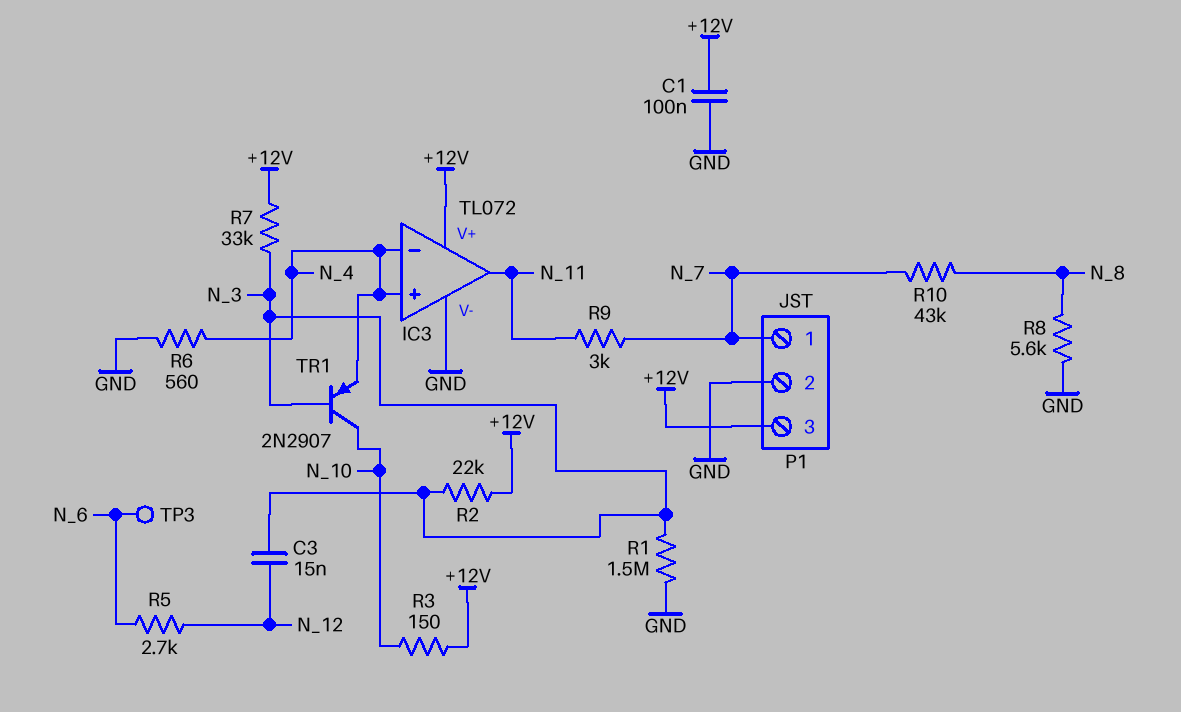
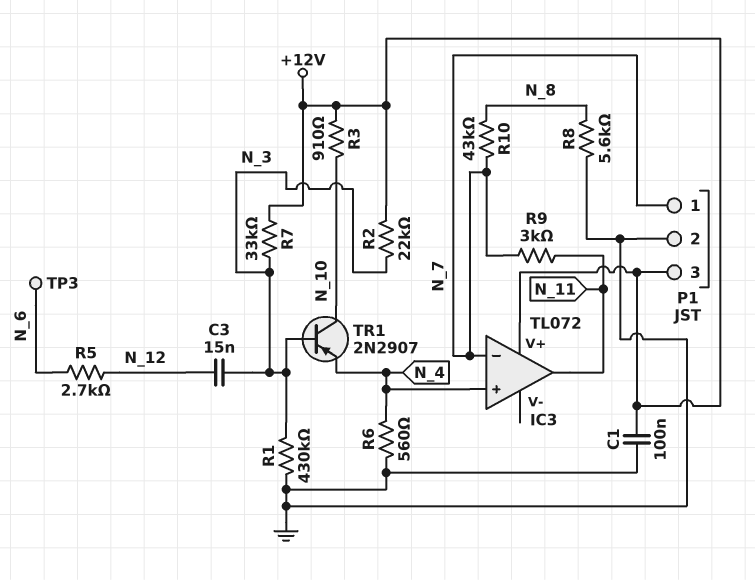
IC3 pin V-: GND -> none
IC3 pin in-: N_4 -> N_7
R1: 1.5M (GND, N_3) -> 430k (GND, N_3)
R3: 150 (+12V, N_10) -> 910 (+12V, N_10)

